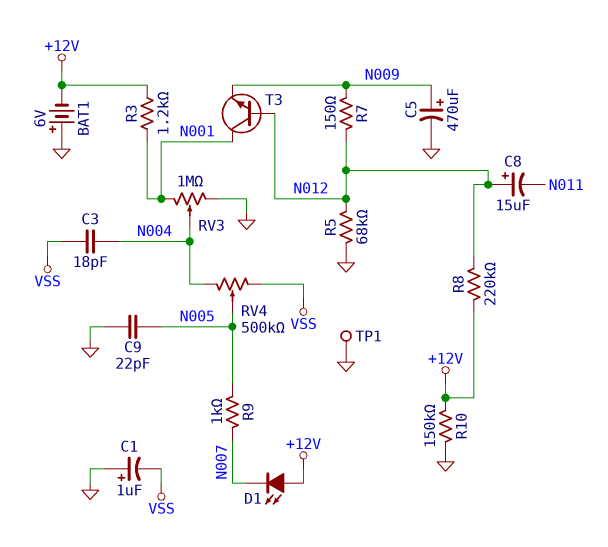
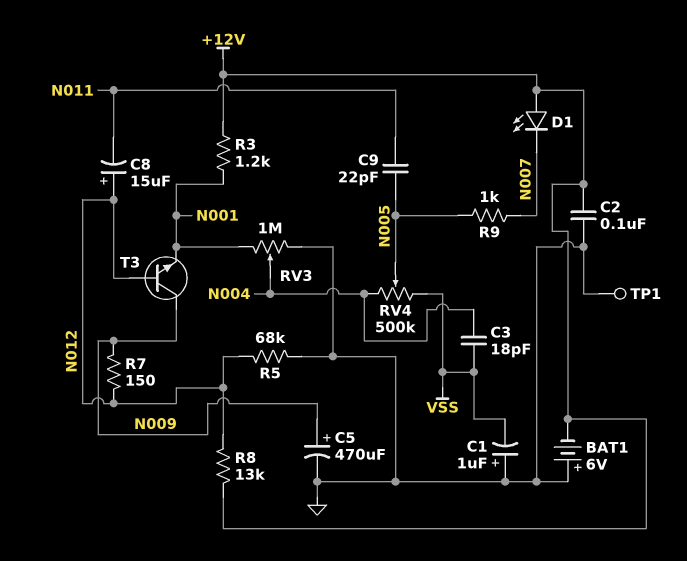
C2: none -> 100nF (+12V, GND)
C9: 22pF (GND, N005) -> 22pF (N005, N011)
R8: 220k (+12V, N012) -> 13k (+12V, N012)
R10: 150k (+12V, GND) -> none
T3: NPN (B N012, C N001, E N009) -> NPN (B N012, C N009, E N001)

